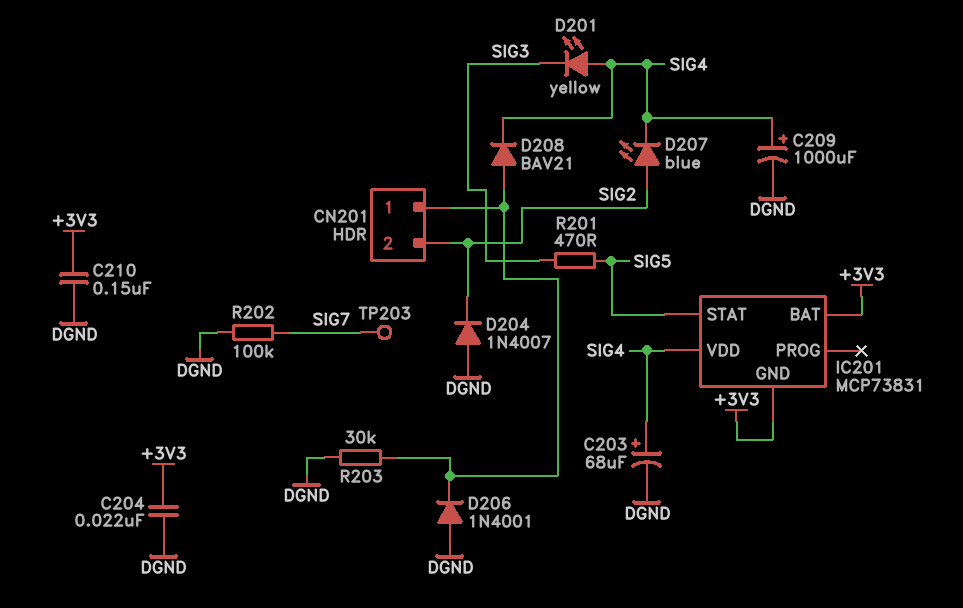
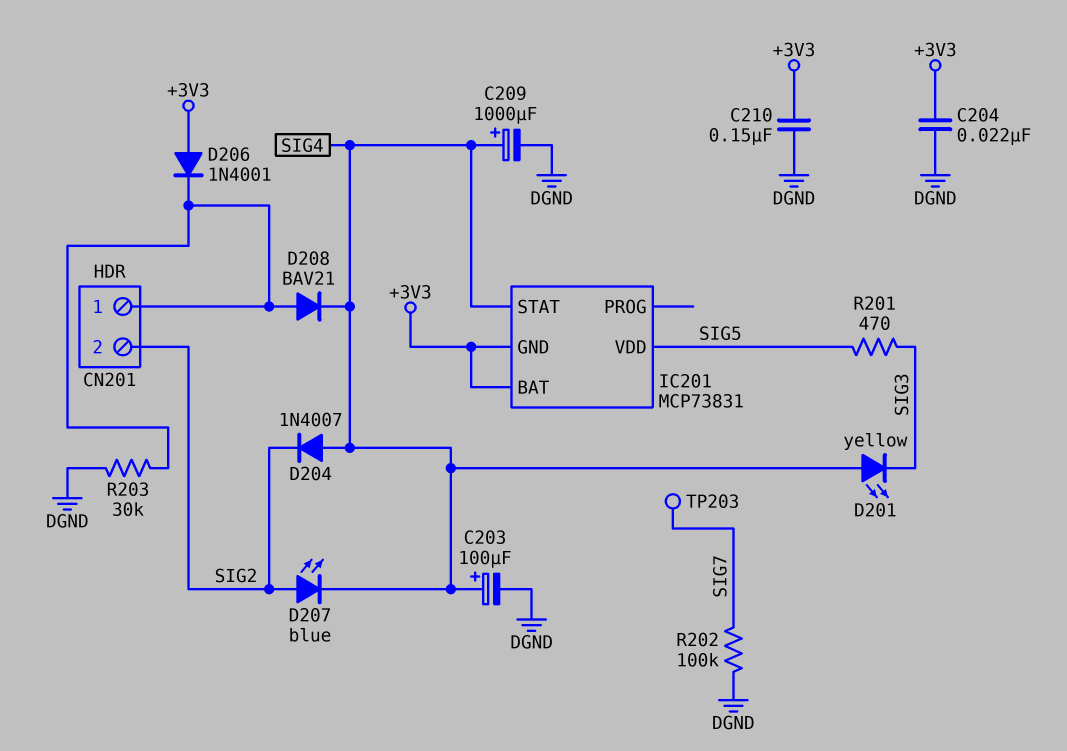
C203: 68uF (plus SIG4, minus DGND) -> 100uF (plus SIG4, minus DGND)
D204: diode 1N4007 (A DGND, K SIG2) -> diode 1N4007 (A SIG4, K SIG2)
D206: diode 1N4001 (A DGND, K CN201/1) -> diode 1N4001 (A +3V3, K CN201/1)
IC201 pin STAT: SIG5 -> SIG4
IC201 pin VDD: SIG4 -> SIG5

